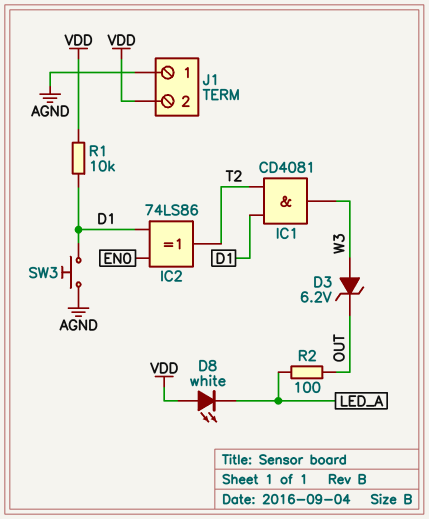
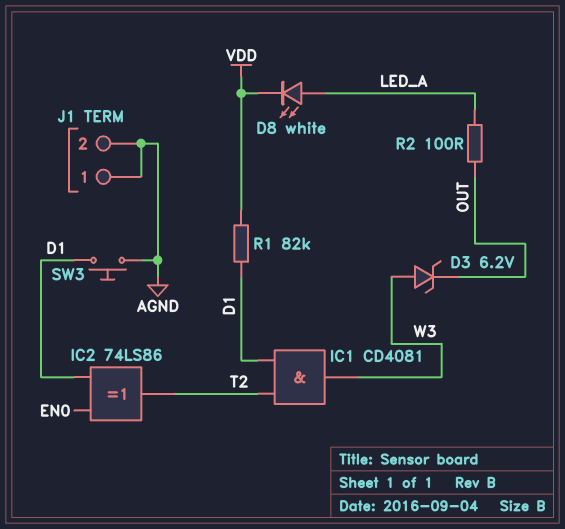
D8: LED white (A VDD, K LED_A) -> LED white (A LED_A, K VDD)
J1 pin 2: VDD -> AGND
R1: 10k (D1, VDD) -> 82k (D1, VDD)

